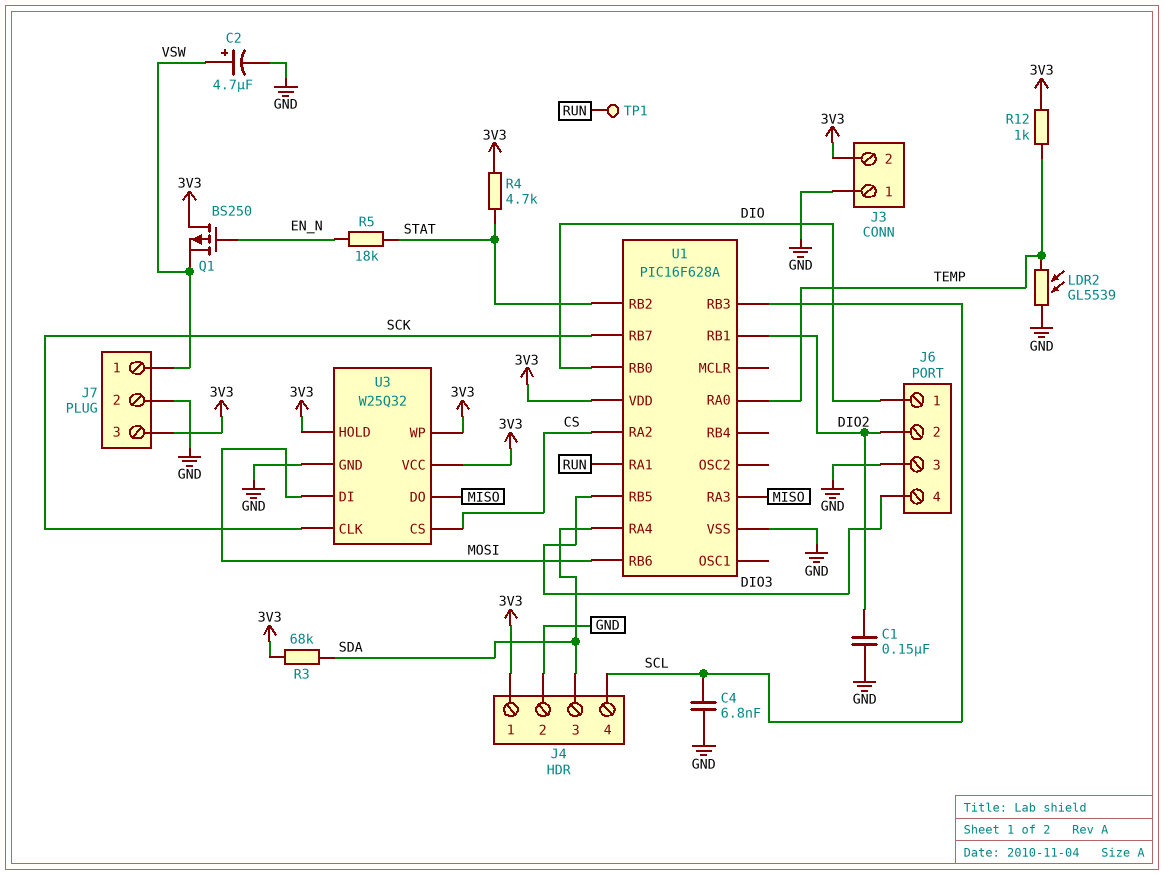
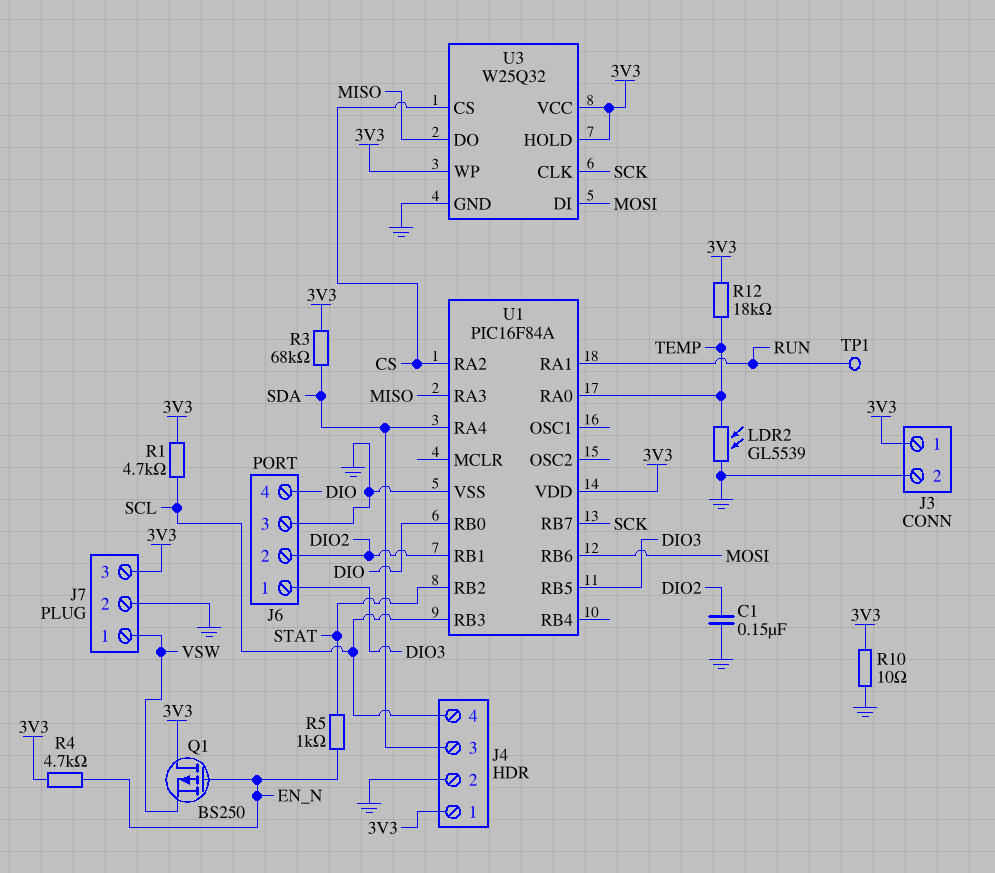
C2: 4.7uF (plus VSW, minus GND) -> none
C4: 6.8nF (GND, SCL) -> none
J3 pin 1: GND -> 3V3
J3 pin 2: 3V3 -> GND
J6 pin 1: DIO -> DIO3
J6 pin 4: DIO3 -> DIO
R1: none -> 4.7k (3V3, SCL)
R4: 4.7k (3V3, STAT) -> 4.7k (3V3, EN_N)
R5: 18k (EN_N, STAT) -> 1k (EN_N, STAT)
R10: none -> 10 (3V3, GND)
R12: 1k (3V3, TEMP) -> 18k (3V3, TEMP)
U1: PIC16F628A -> PIC16F84A

